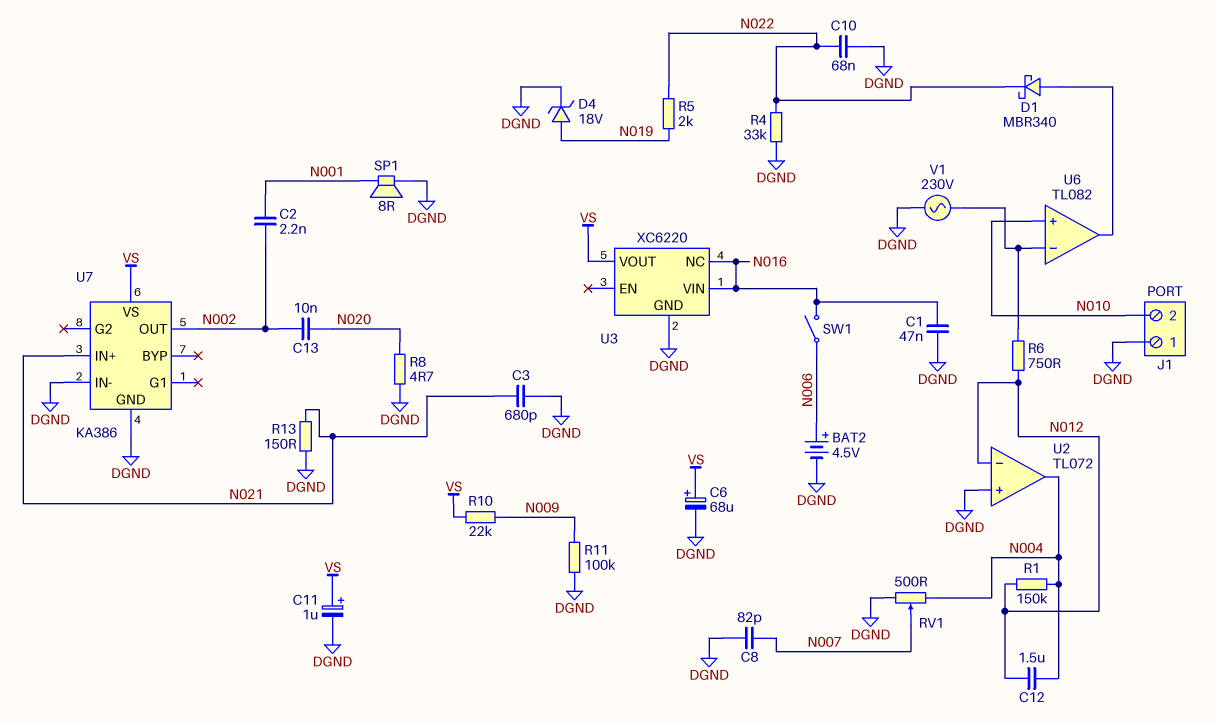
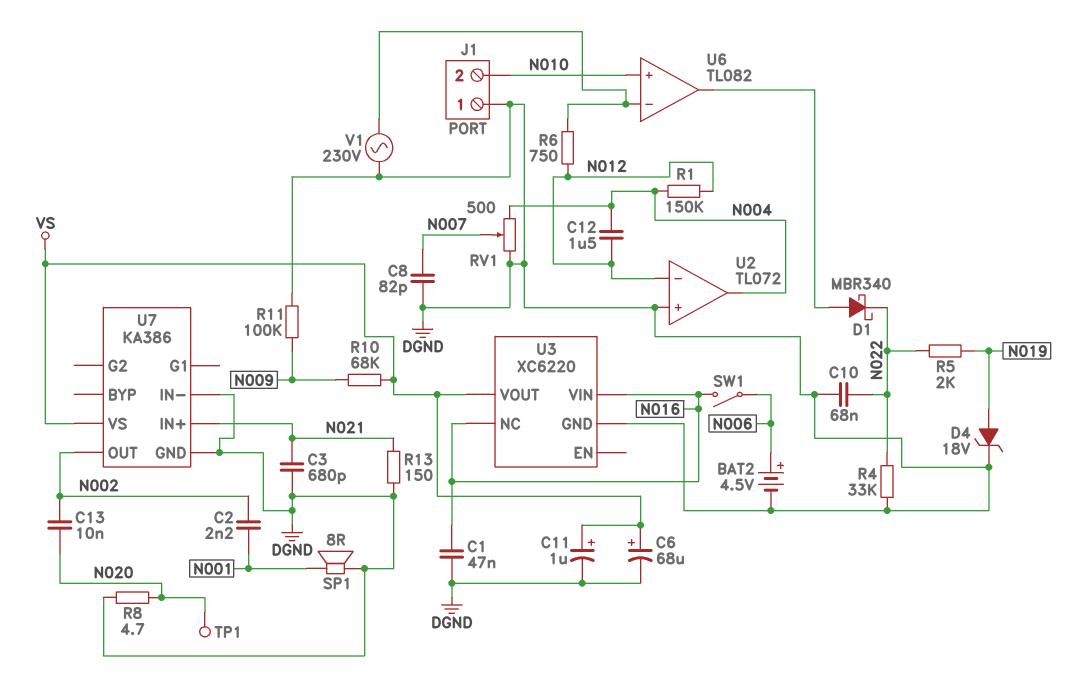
R10: 22k (N009, VS) -> 68k (N009, VS)
TP1: none -> test point (N020)

